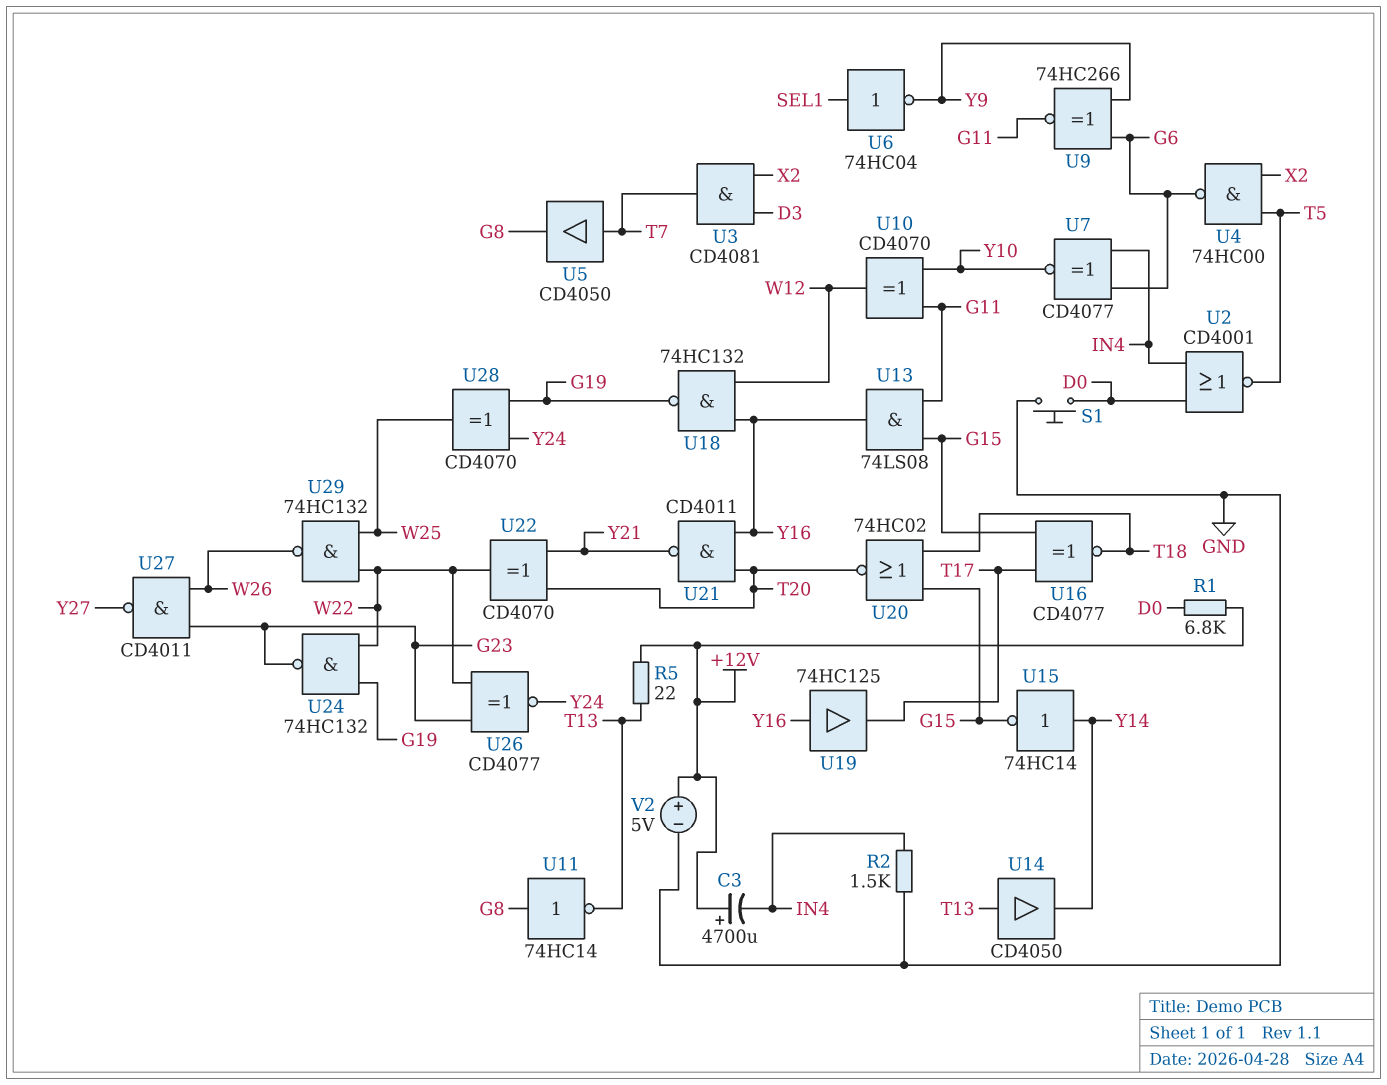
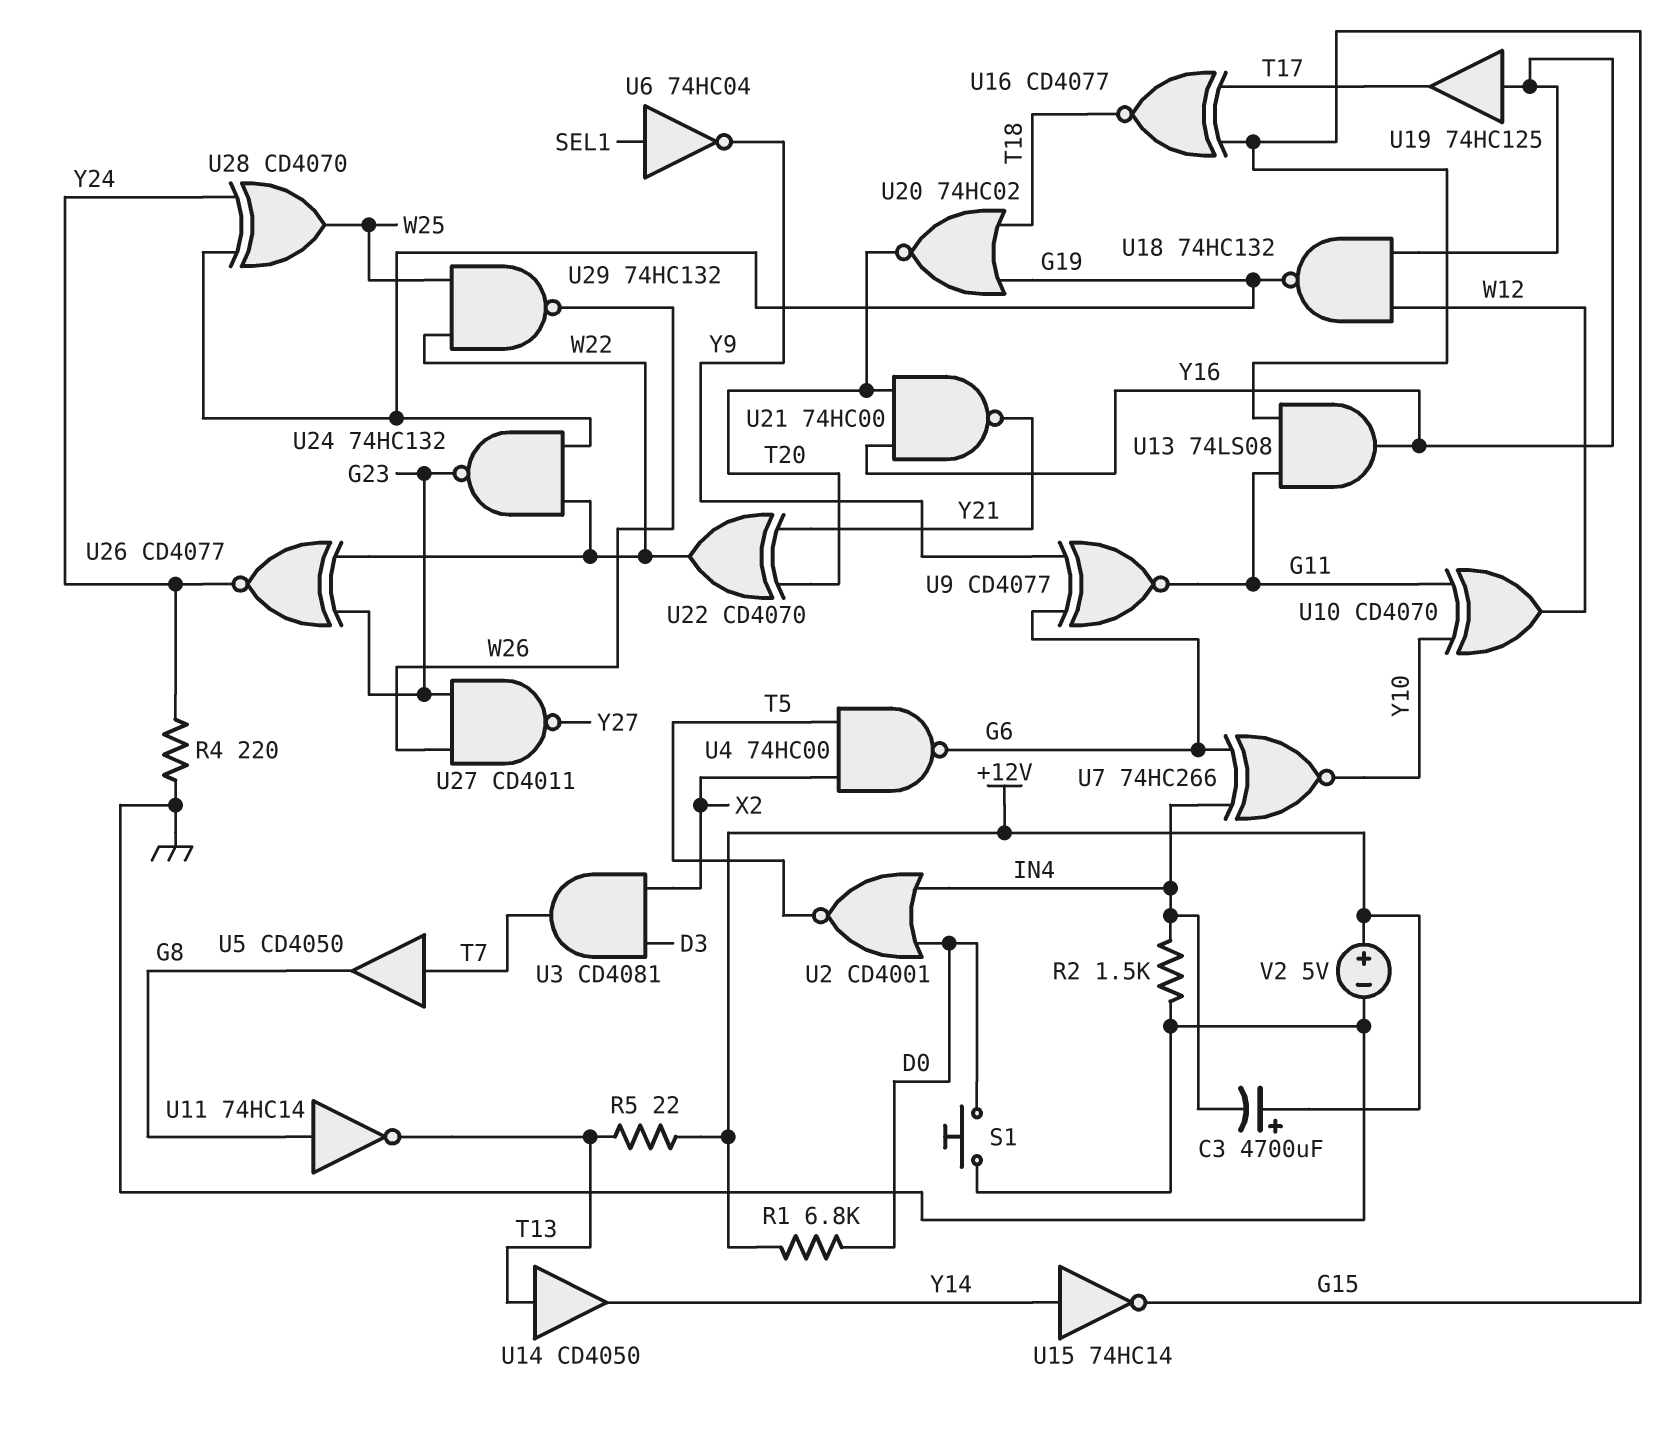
R4: none -> 220 (GND, Y24)
U7: XNOR CD4077 (in G6, in IN4, out Y10) -> XNOR 74HC266 (in G6, in IN4, out Y10)
U9: XNOR 74HC266 (in G6, in Y9, out G11) -> XNOR CD4077 (in G6, in Y9, out G11)
U20: NOR 74HC02 (in G15, in T18, out T20) -> NOR 74HC02 (in G19, in T18, out T20)
U21: NAND CD4011 (in T20, in Y16, out Y21) -> NAND 74HC00 (in T20, in Y16, out Y21)

